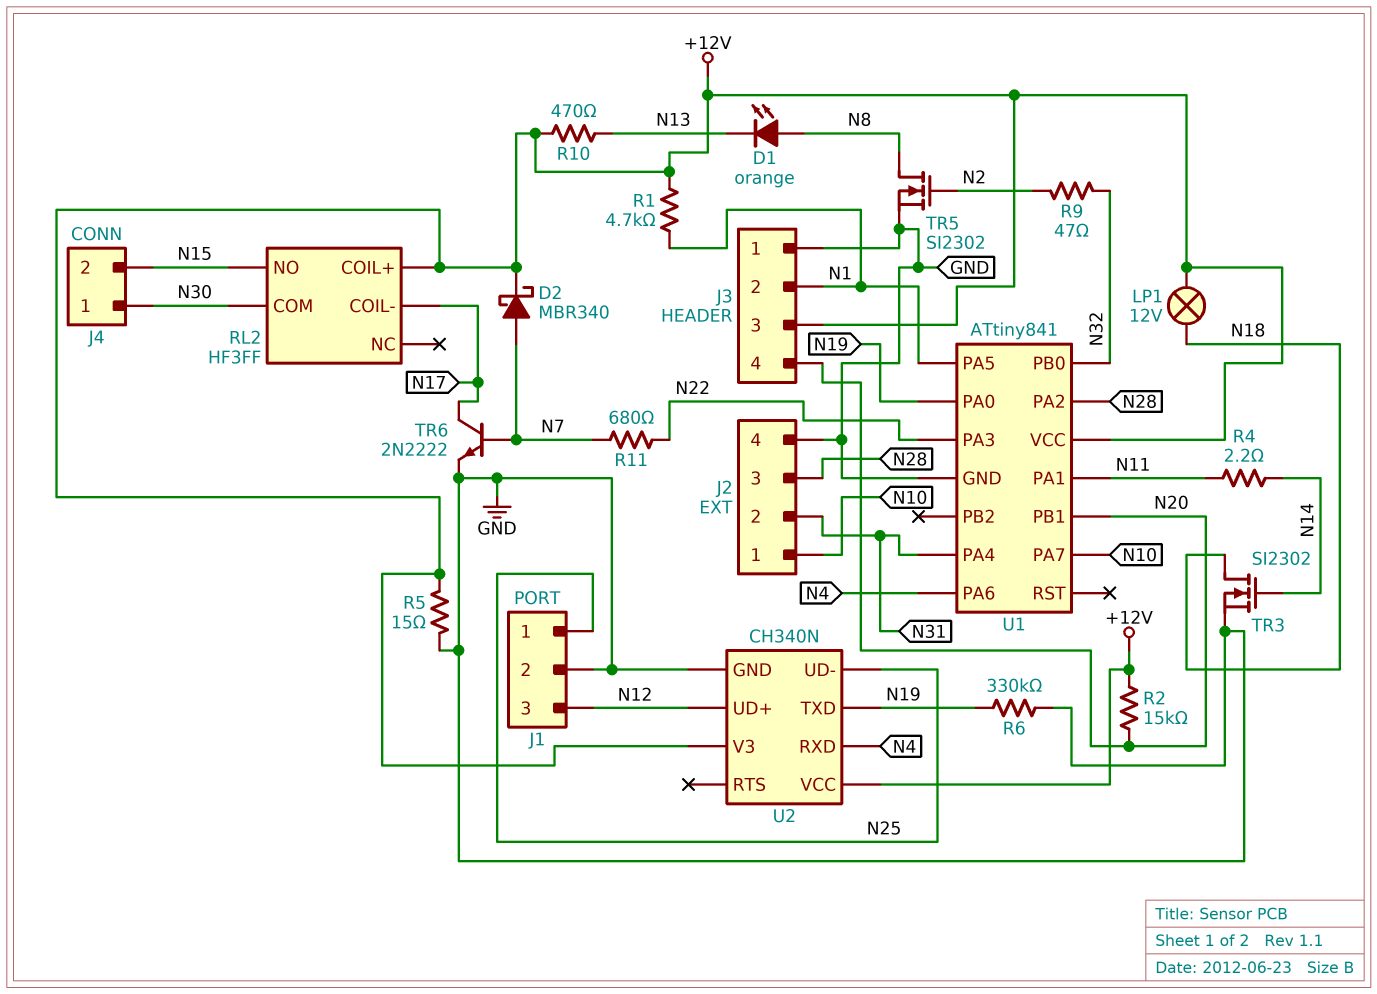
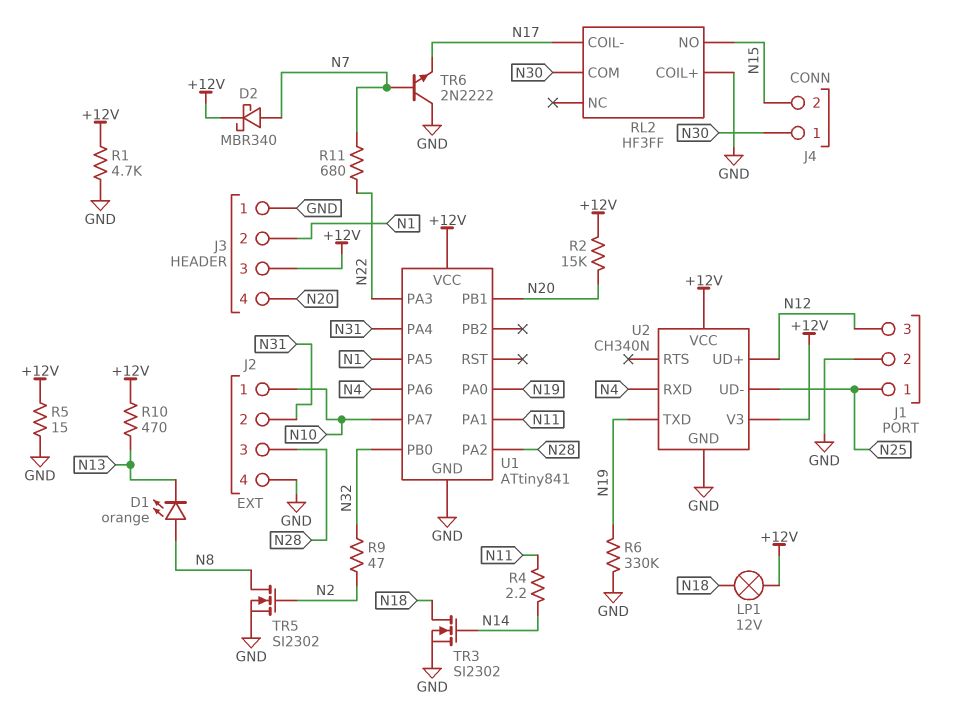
R1: 4.7k (+12V, N1) -> 4.7k (+12V, GND)
RL2 pin COIL+: +12V -> GND
TR6: NPN 2N2222 (B N7, C N17, E GND) -> NPN 2N2222 (B N7, C GND, E N17)

